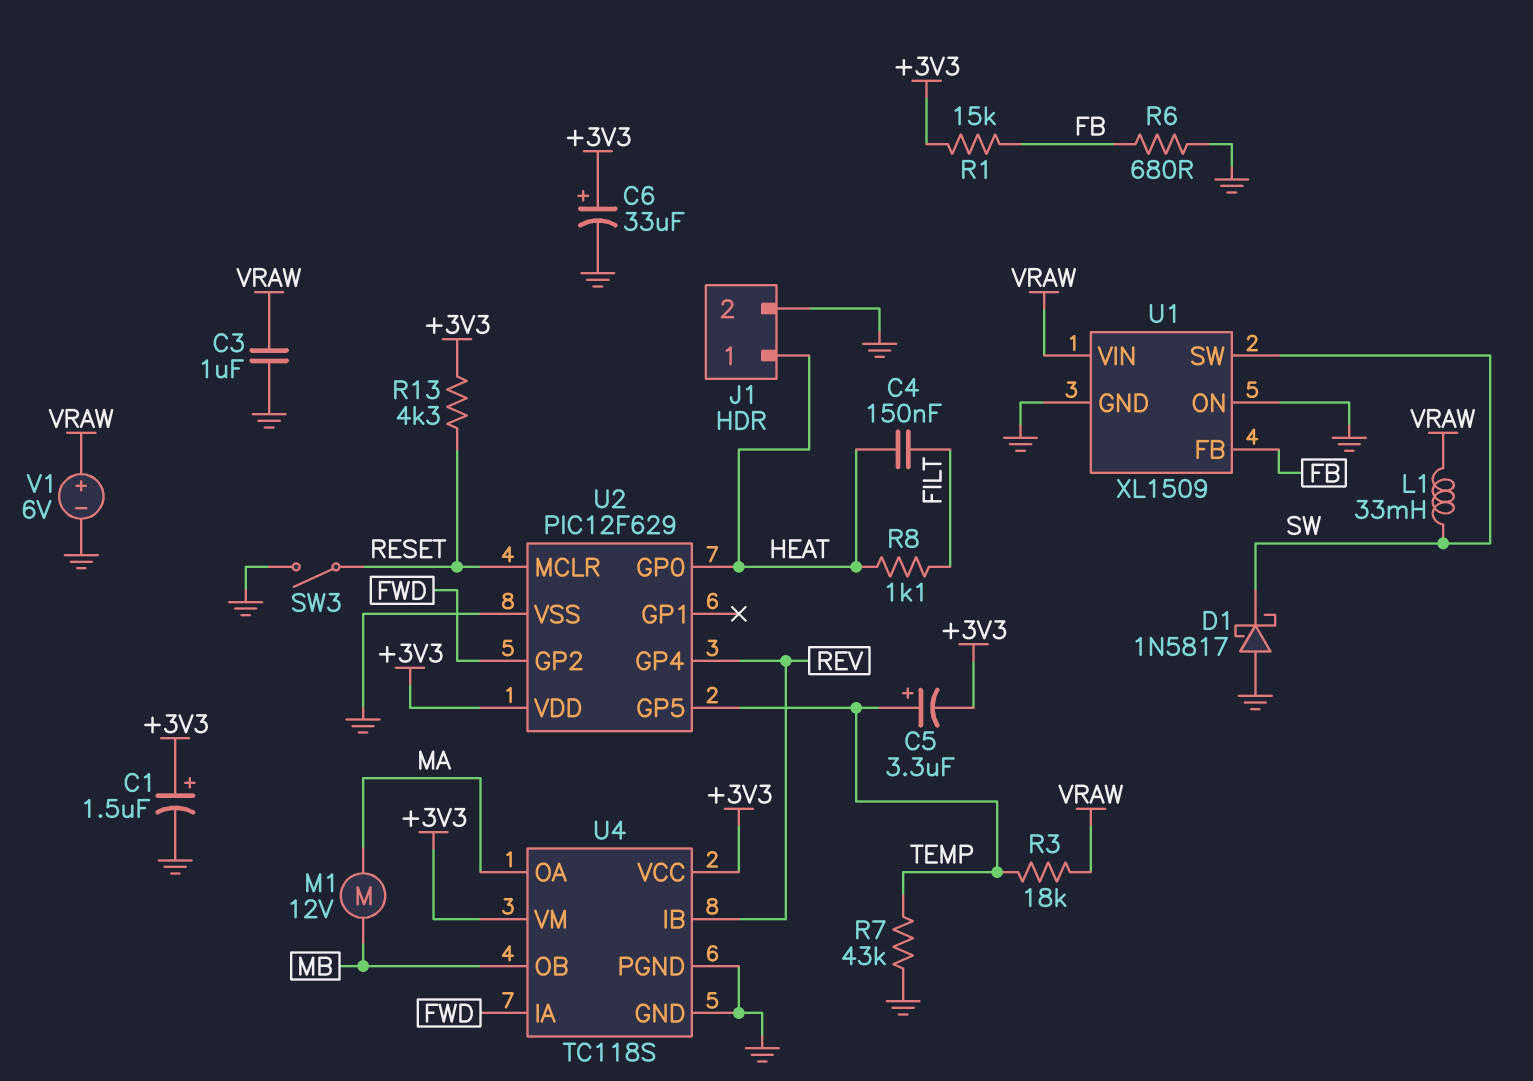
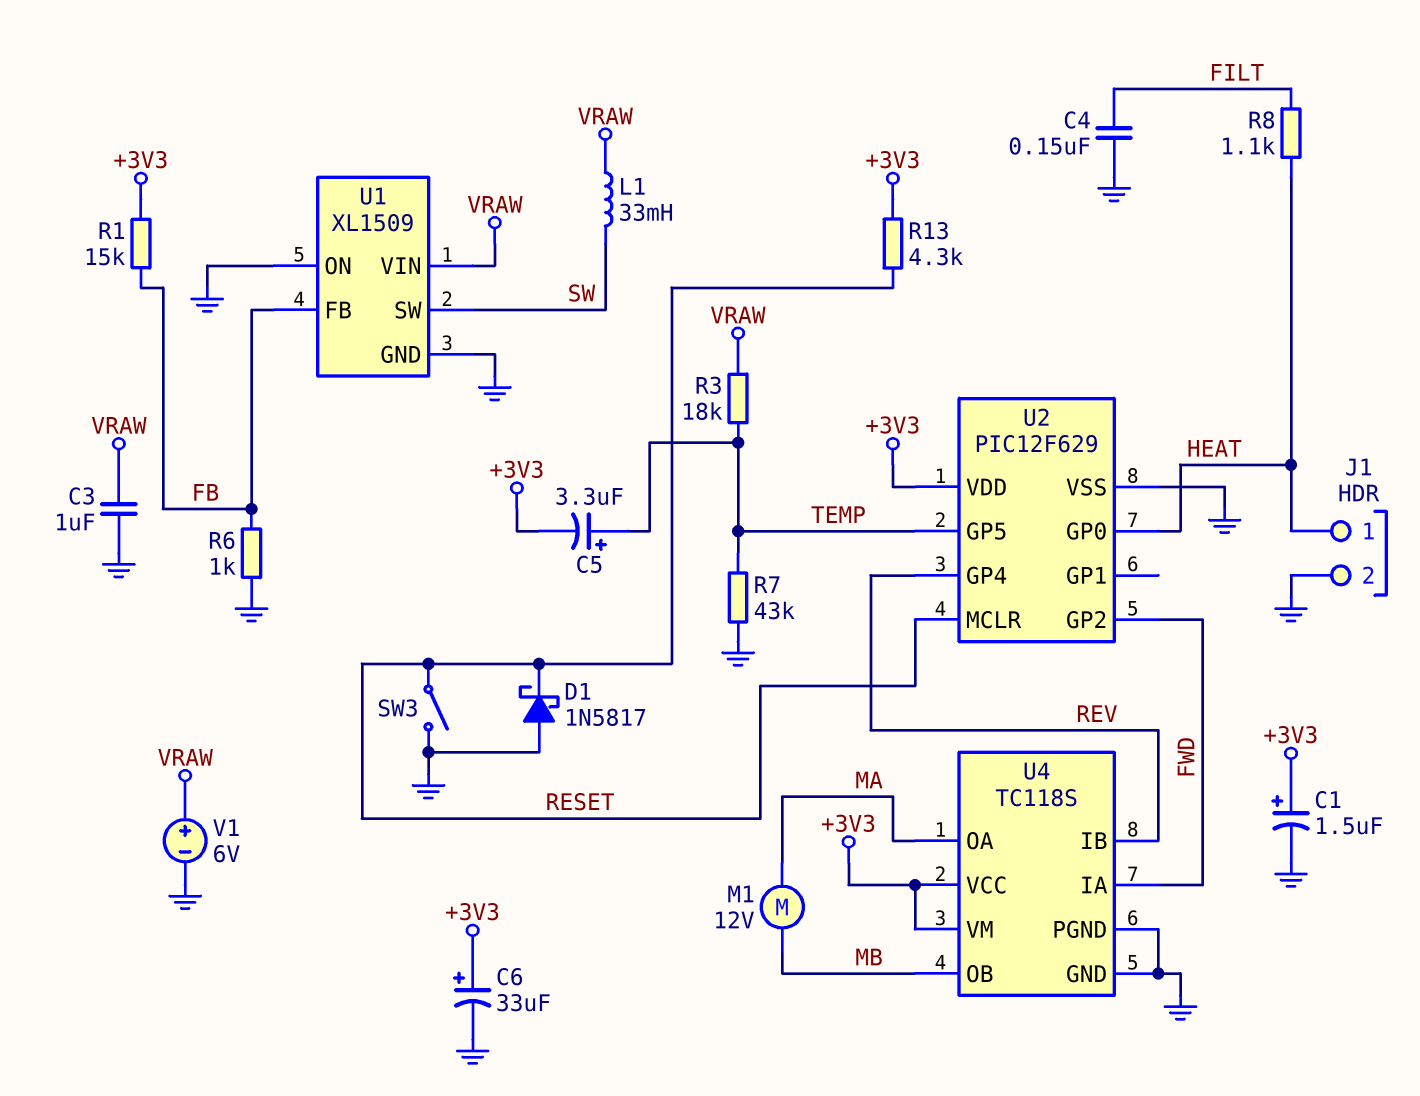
C4: 150nF (FILT, HEAT) -> 150nF (FILT, GND)
D1: schottky 1N5817 (A GND, K SW) -> schottky 1N5817 (A GND, K RESET)
R6: 680 (FB, GND) -> 1k (FB, GND)

